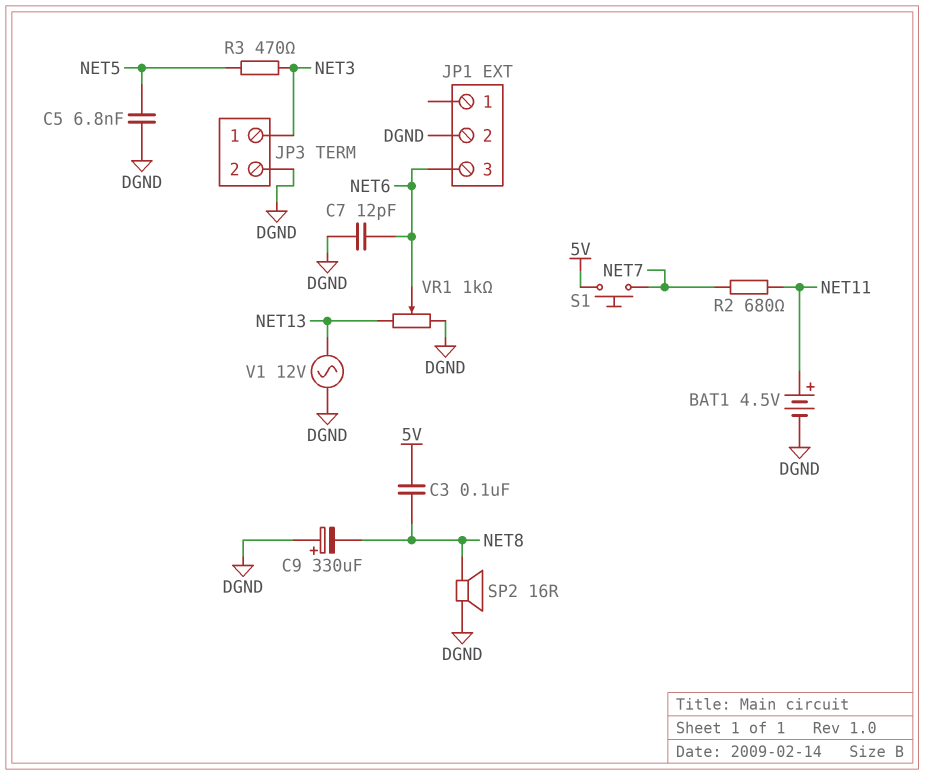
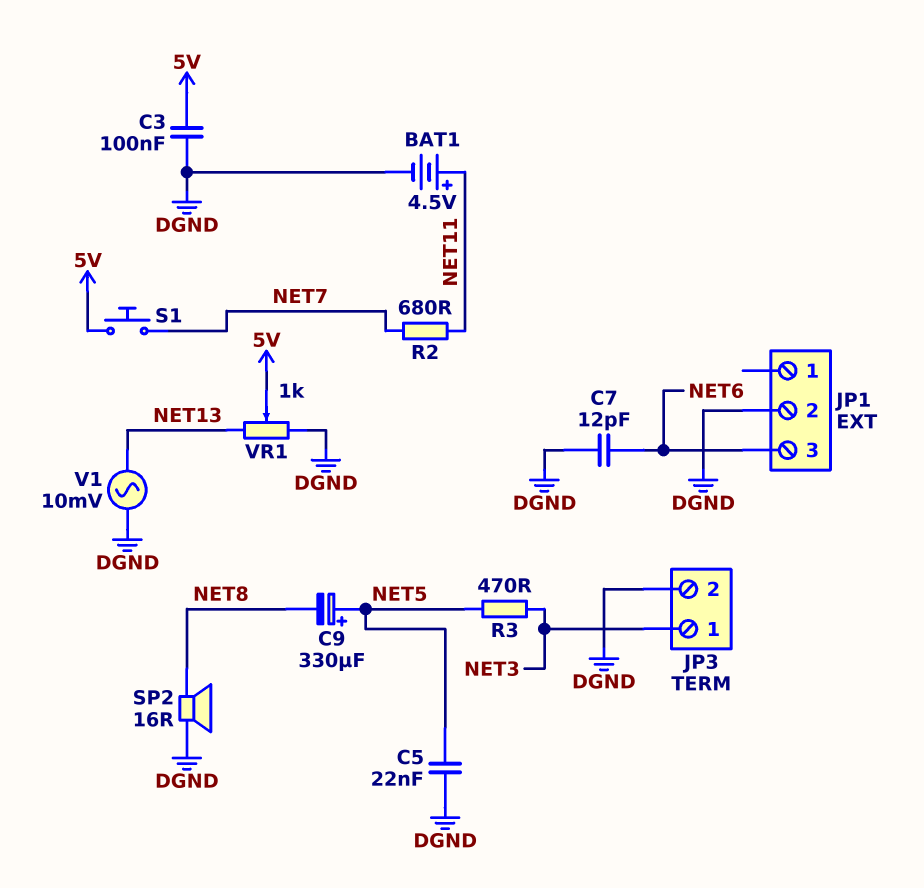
C3: 100nF (5V, NET8) -> 100nF (5V, DGND)
C5: 6.8nF (DGND, NET5) -> 22nF (DGND, NET5)
C9: 330uF (plus DGND, minus NET8) -> 330uF (plus NET5, minus NET8)
V1: AC 12V (DGND, NET13) -> AC 10mV (DGND, NET13)
VR1: 1k (DGND, NET13, wiper NET6) -> 1k (DGND, NET13, wiper 5V)

